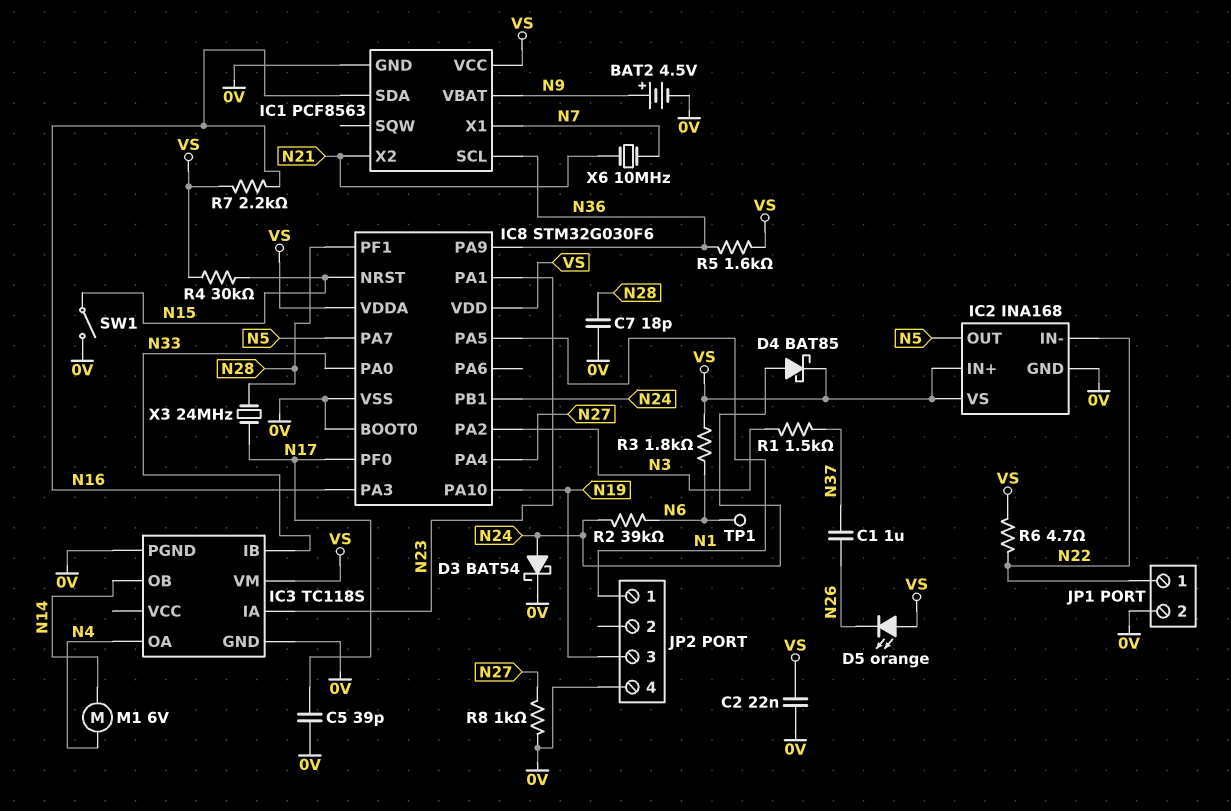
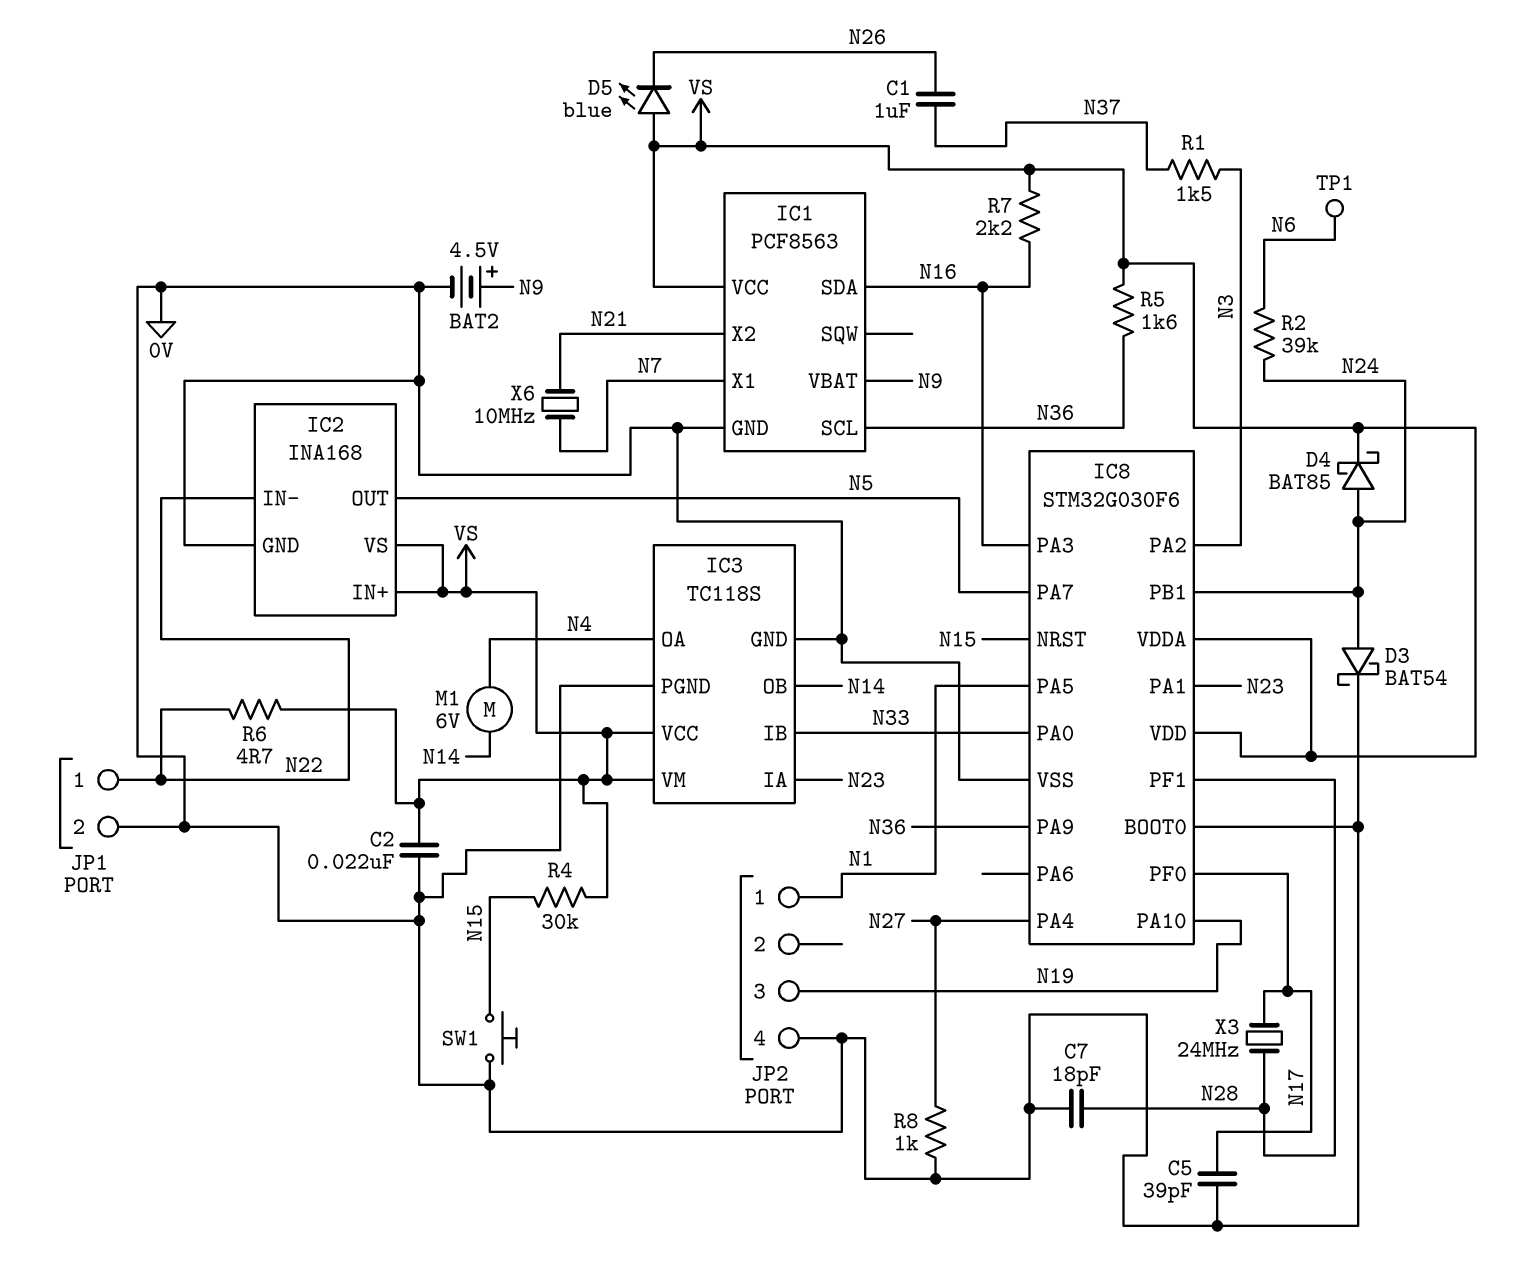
D5: LED orange (A VS, K N26) -> LED blue (A VS, K N26)
IC3 pin VCC: none -> VS
R3: 1.8k (N6, VS) -> none
SW1: switch (0V, N15) -> button (0V, N15)

